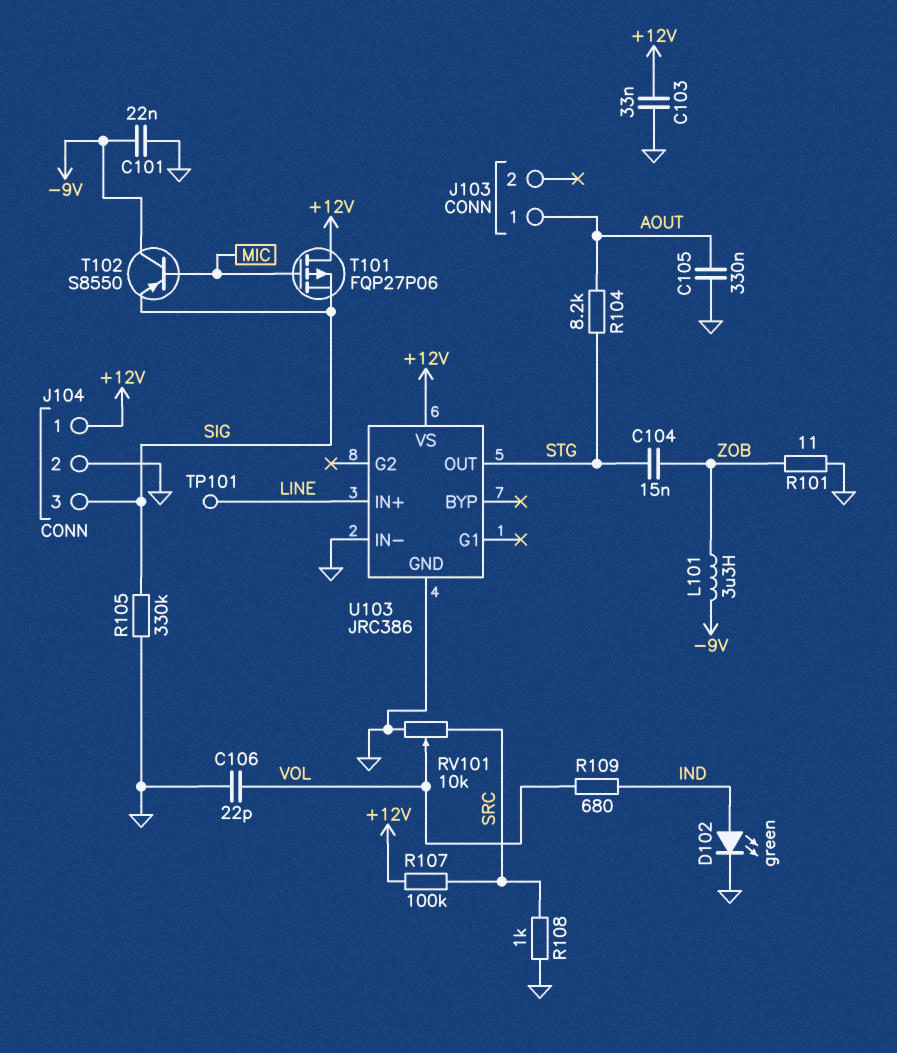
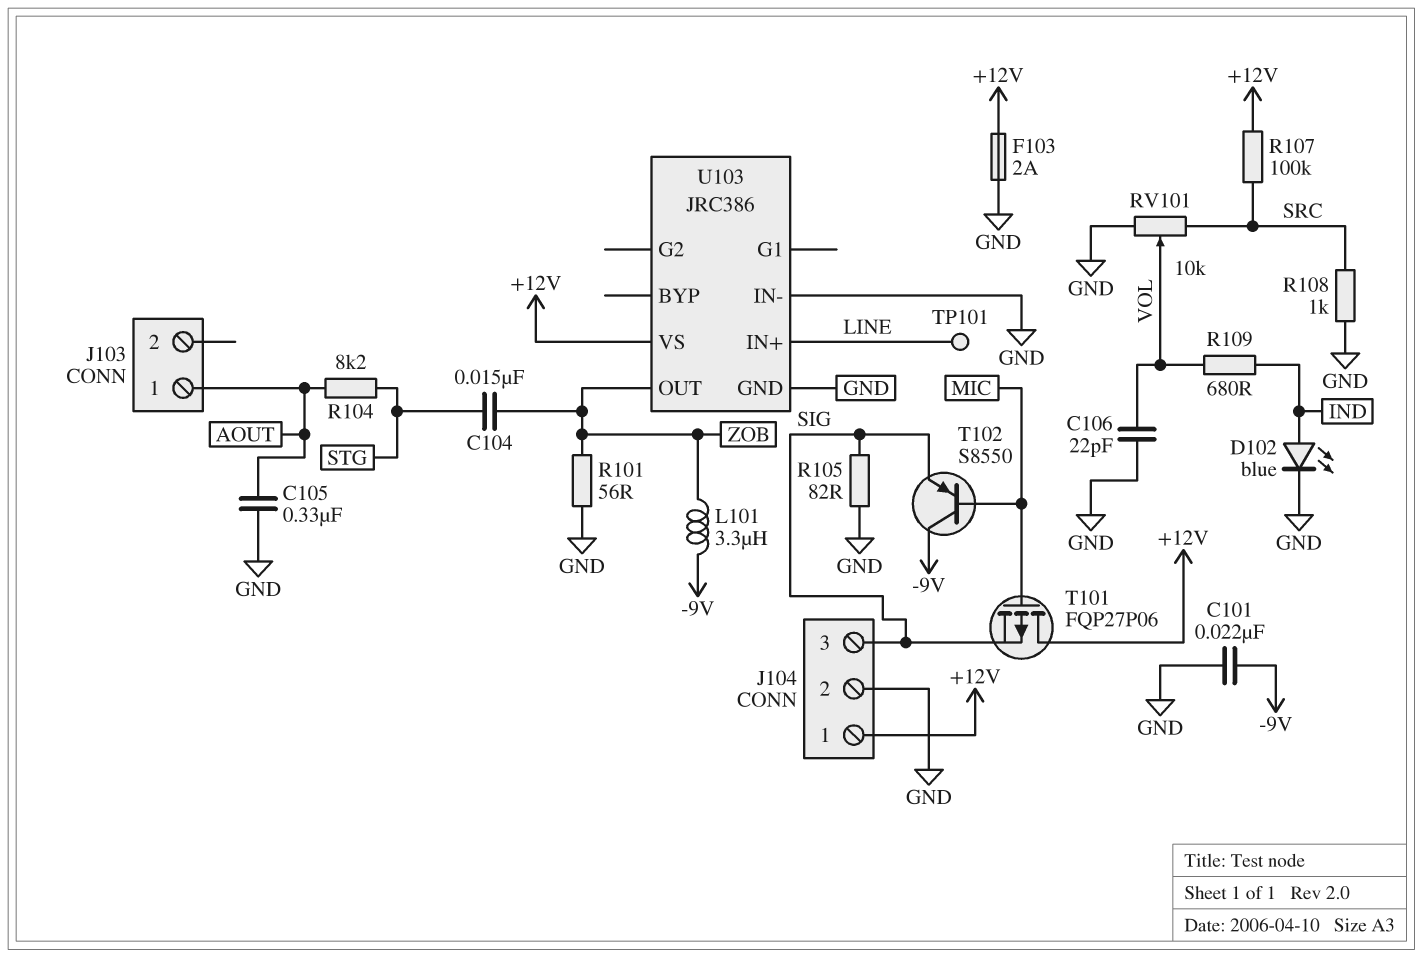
C103: 33nF (+12V, GND) -> none
D102: LED green (A IND, K GND) -> LED blue (A IND, K GND)
F103: none -> 2A (+12V, GND)
R101: 11 (GND, ZOB) -> 56 (GND, ZOB)
R105: 330k (GND, SIG) -> 82 (GND, SIG)
U103 pin OUT: STG -> ZOB

